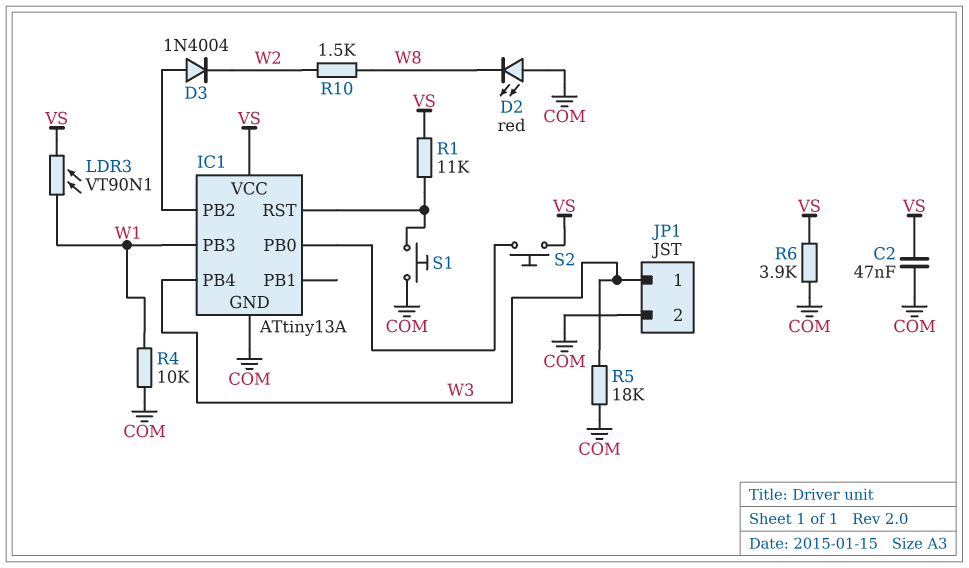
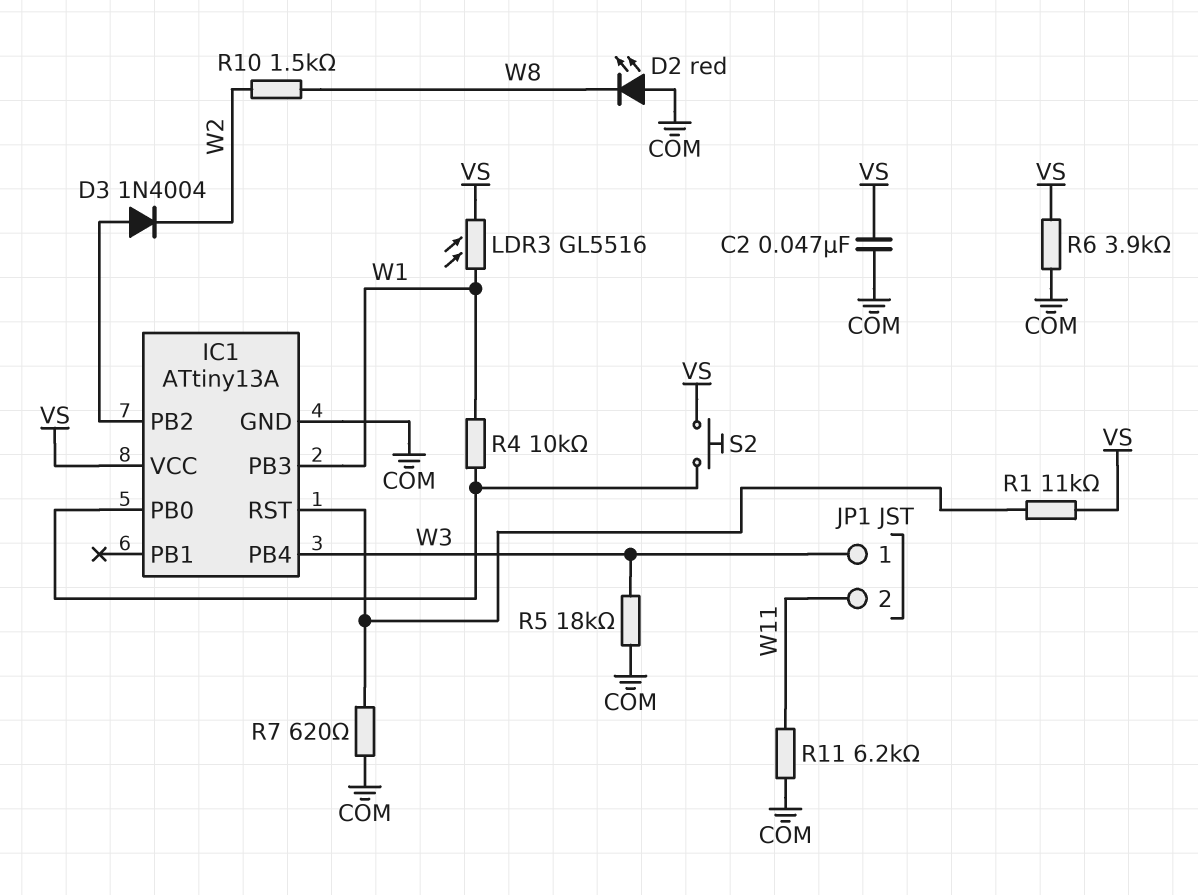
JP1 pin 2: COM -> W11
LDR3: VT90N1 (VS, W1) -> GL5516 (VS, W1)
R4: 10k (COM, W1) -> 10k (IC1/PB0, W1)
R7: none -> 620 (COM, IC1/RST)
R11: none -> 6.2k (COM, W11)
S1: button (COM, IC1/RST) -> none

